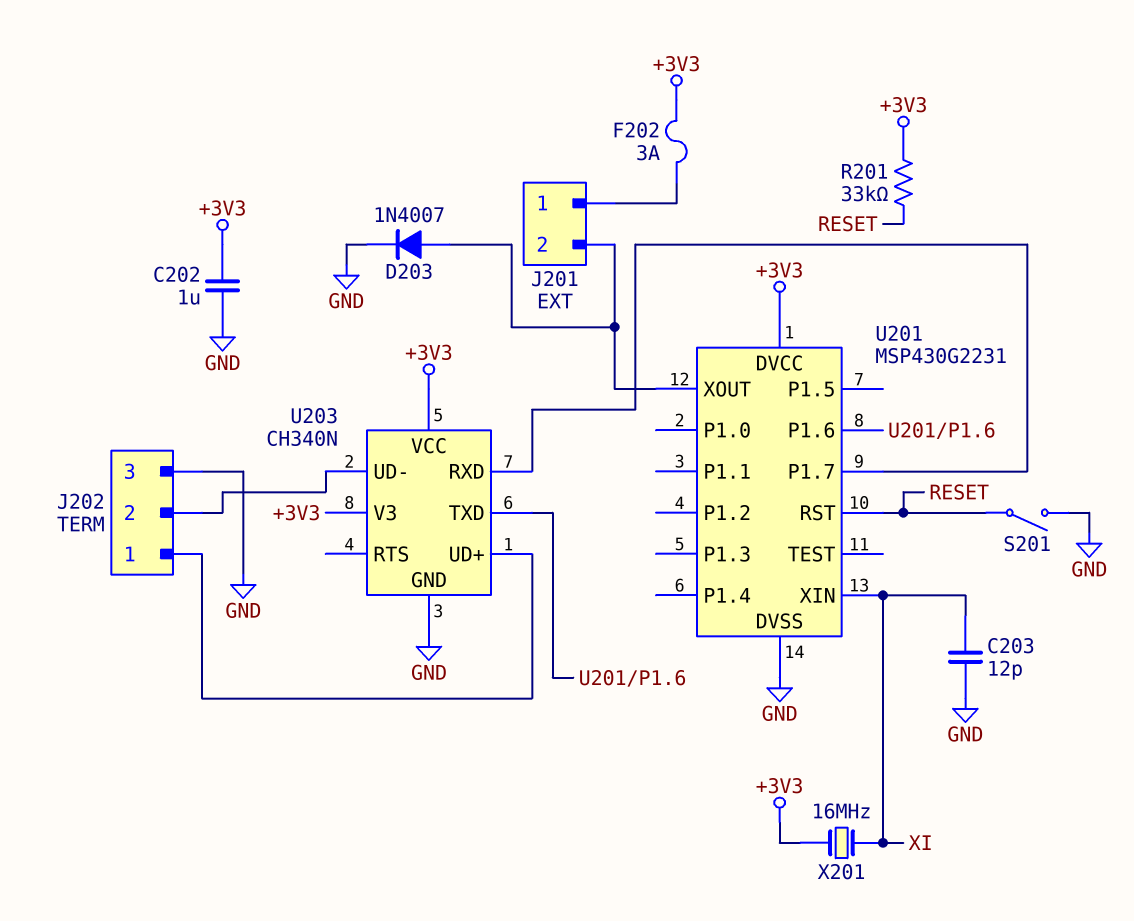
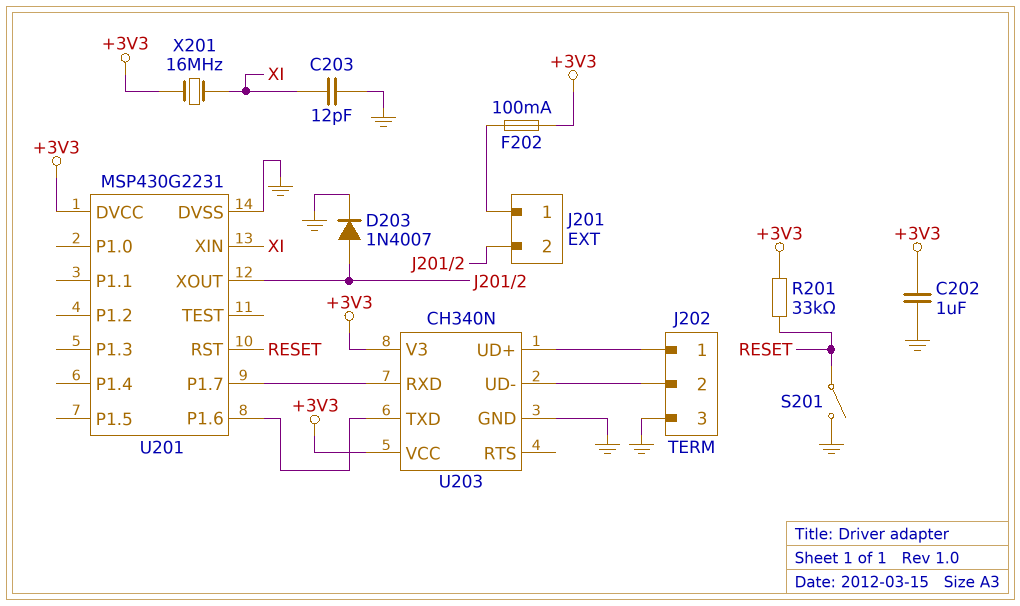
F202: 3A (+3V3, J201/1) -> 100mA (+3V3, J201/1)

